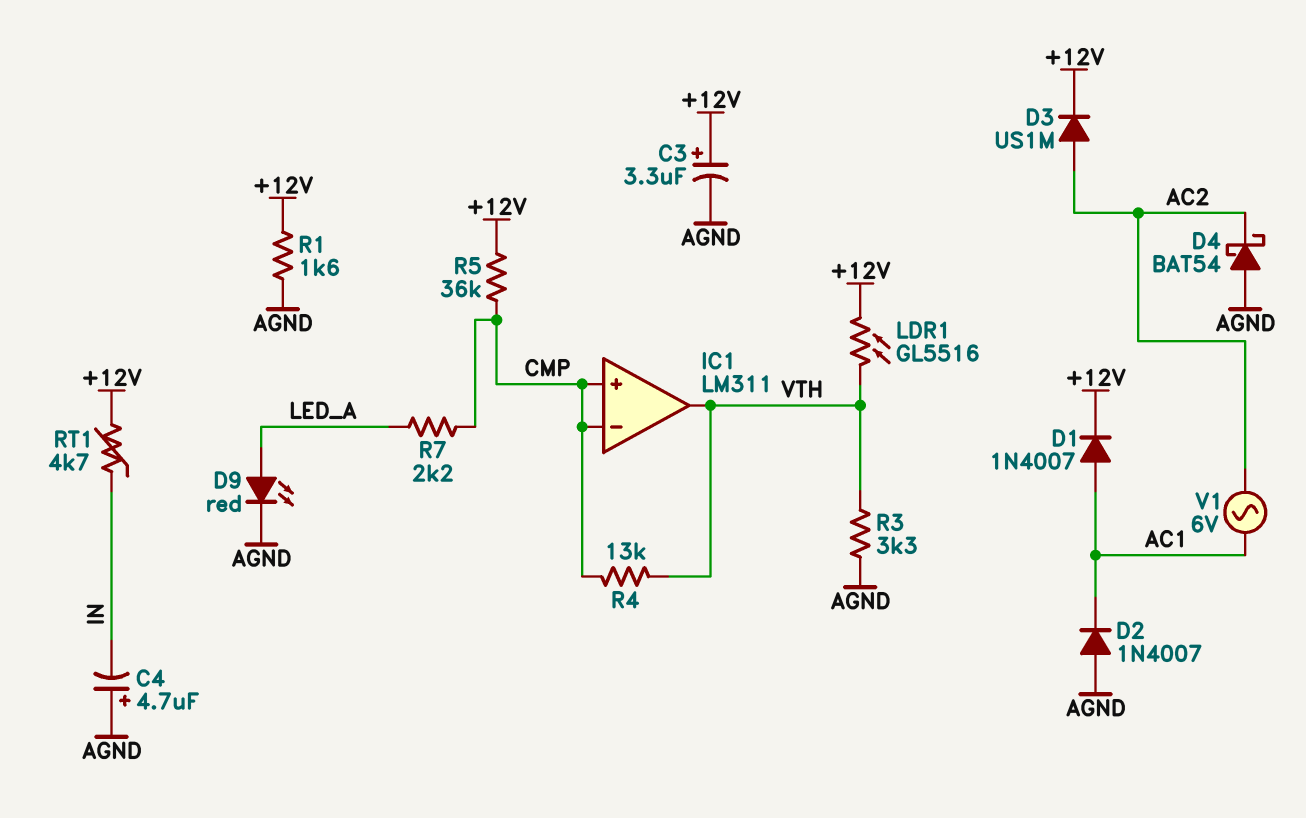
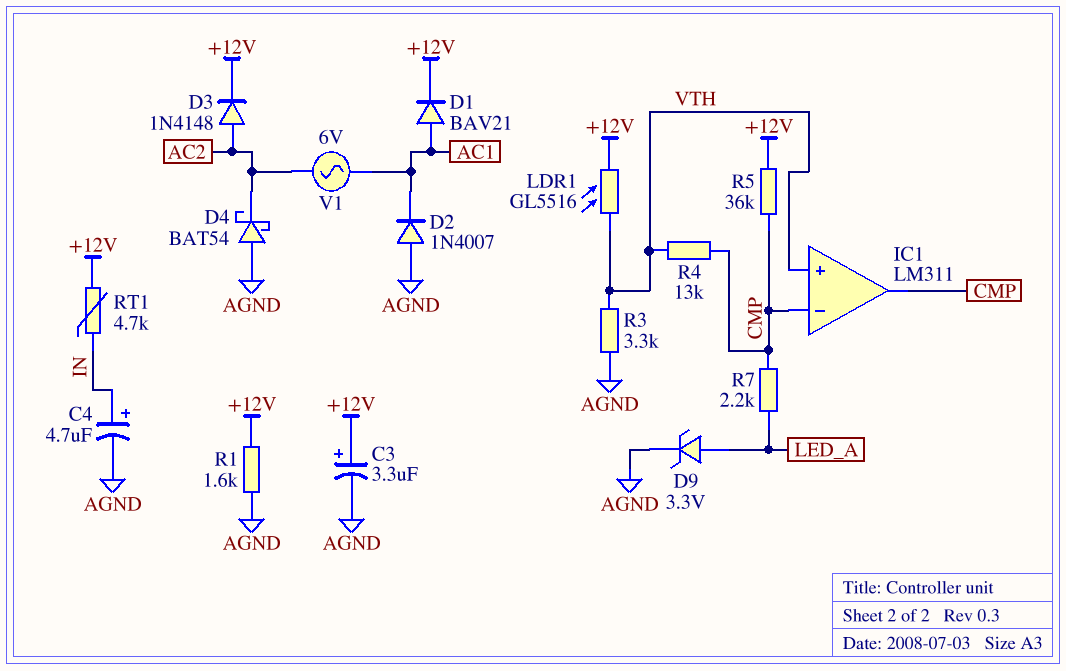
C4: 4.7uF (plus AGND, minus IN) -> 4.7uF (plus IN, minus AGND)
D1: diode 1N4007 (A AC1, K +12V) -> diode BAV21 (A AC1, K +12V)
D3: diode US1M (A AC2, K +12V) -> diode 1N4148 (A AC2, K +12V)
D9: LED red (A LED_A, K AGND) -> zener 3.3V (A LED_A, K AGND)
IC1 pin in+: CMP -> VTH
IC1 pin out: VTH -> CMP

